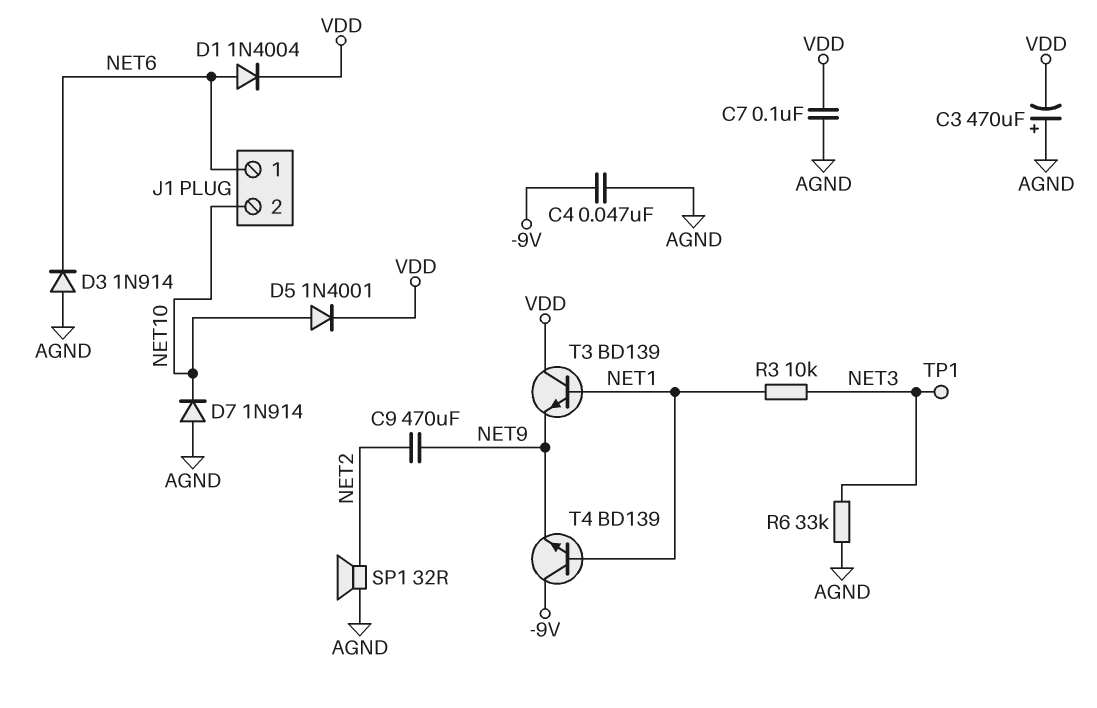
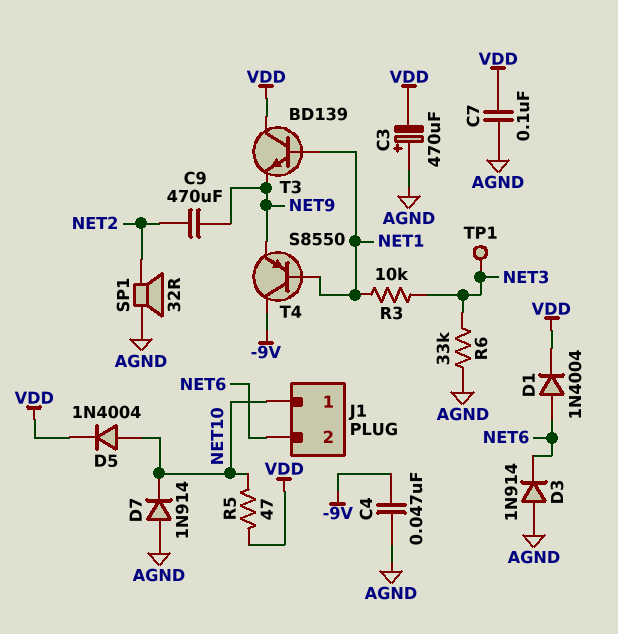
D5: diode 1N4001 (A NET10, K VDD) -> diode 1N4004 (A NET10, K VDD)
J1 pin 1: NET6 -> NET10
J1 pin 2: NET10 -> NET6
R5: none -> 47 (NET10, VDD)
T4: NPN BD139 (B NET1, C -9V, E NET9) -> PNP S8550 (B NET1, C -9V, E NET9)

